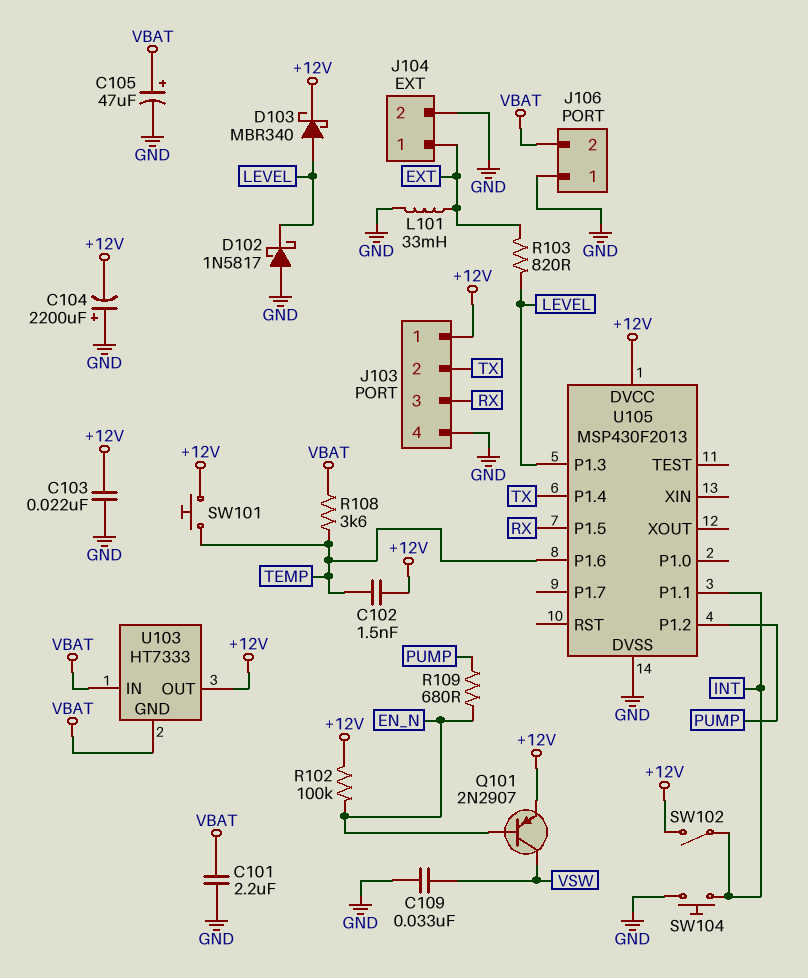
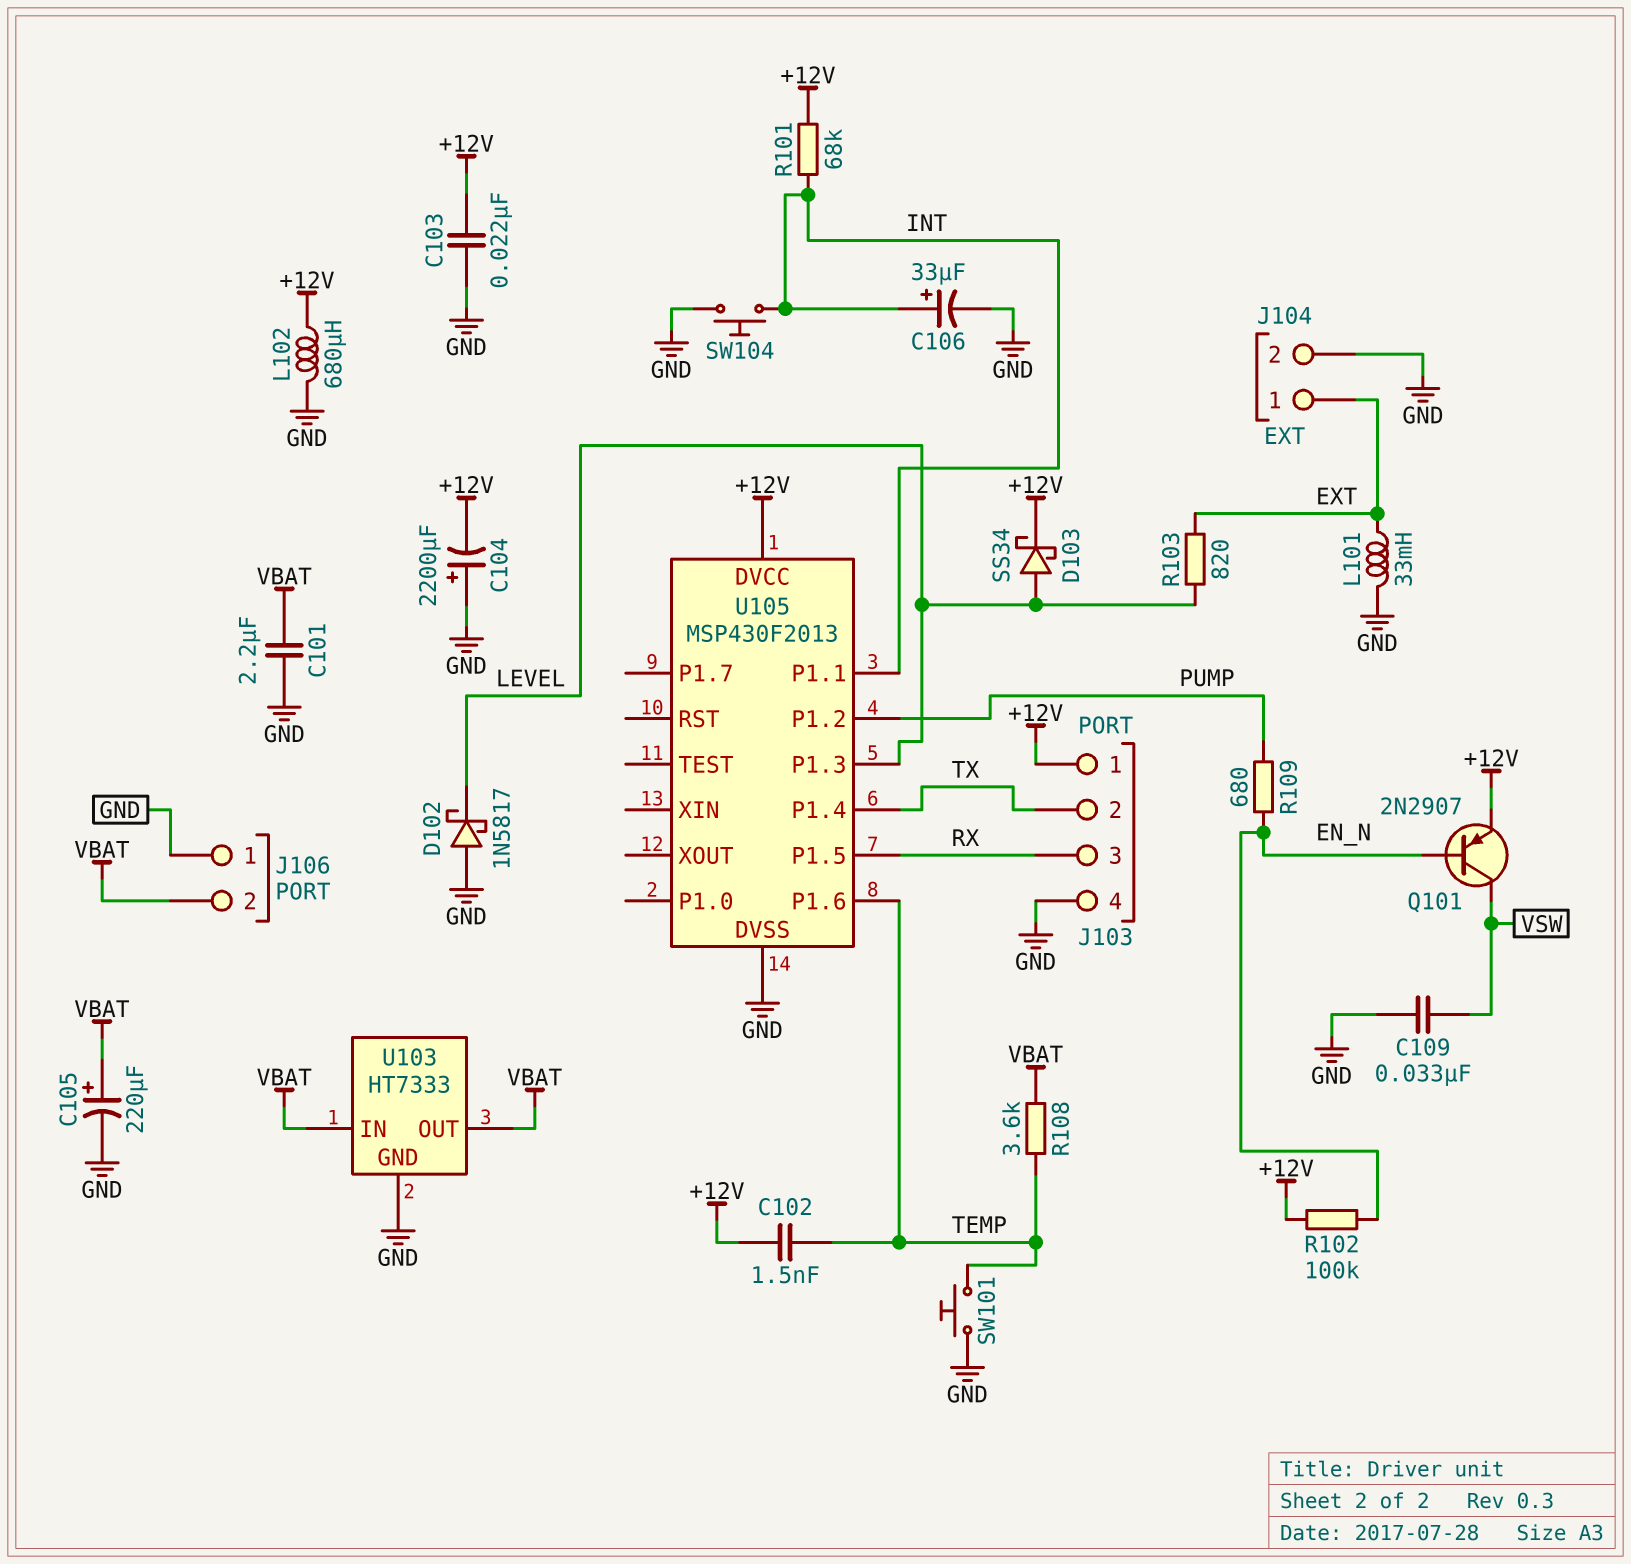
C105: 47uF (plus VBAT, minus GND) -> 220uF (plus VBAT, minus GND)
C106: none -> 33uF (plus INT, minus GND)
D103: schottky MBR340 (A LEVEL, K +12V) -> schottky SS34 (A LEVEL, K +12V)
L102: none -> 680uH (+12V, GND)
R101: none -> 68k (+12V, INT)
SW101: button (+12V, TEMP) -> button (GND, TEMP)
SW102: switch (+12V, INT) -> none
U103 pin GND: VBAT -> GND
U103 pin OUT: +12V -> VBAT

